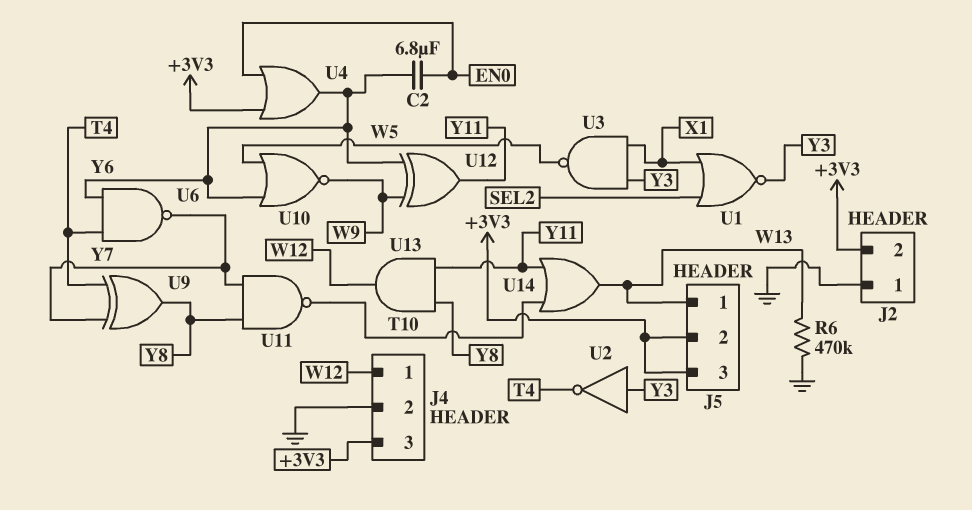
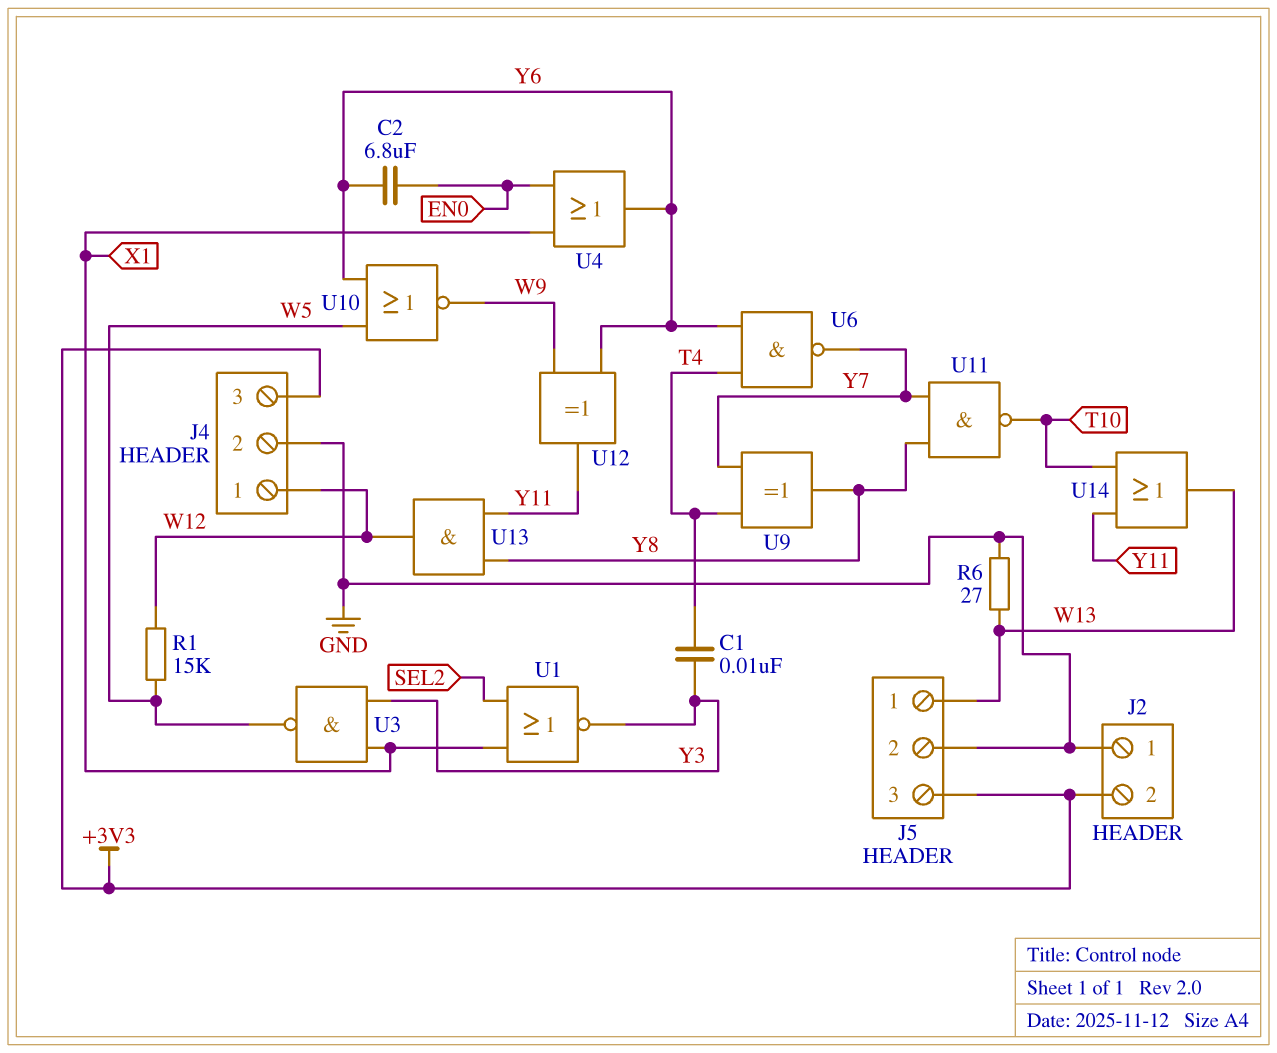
C1: none -> 10nF (T4, Y3)
J5 pin 2: +3V3 -> GND
R1: none -> 15k (W5, W12)
R6: 470k (GND, W13) -> 27 (GND, W13)
U2: NOT (in Y3, out T4) -> none
U4: OR (in +3V3, in EN0, out Y6) -> OR (in EN0, in X1, out Y6)

